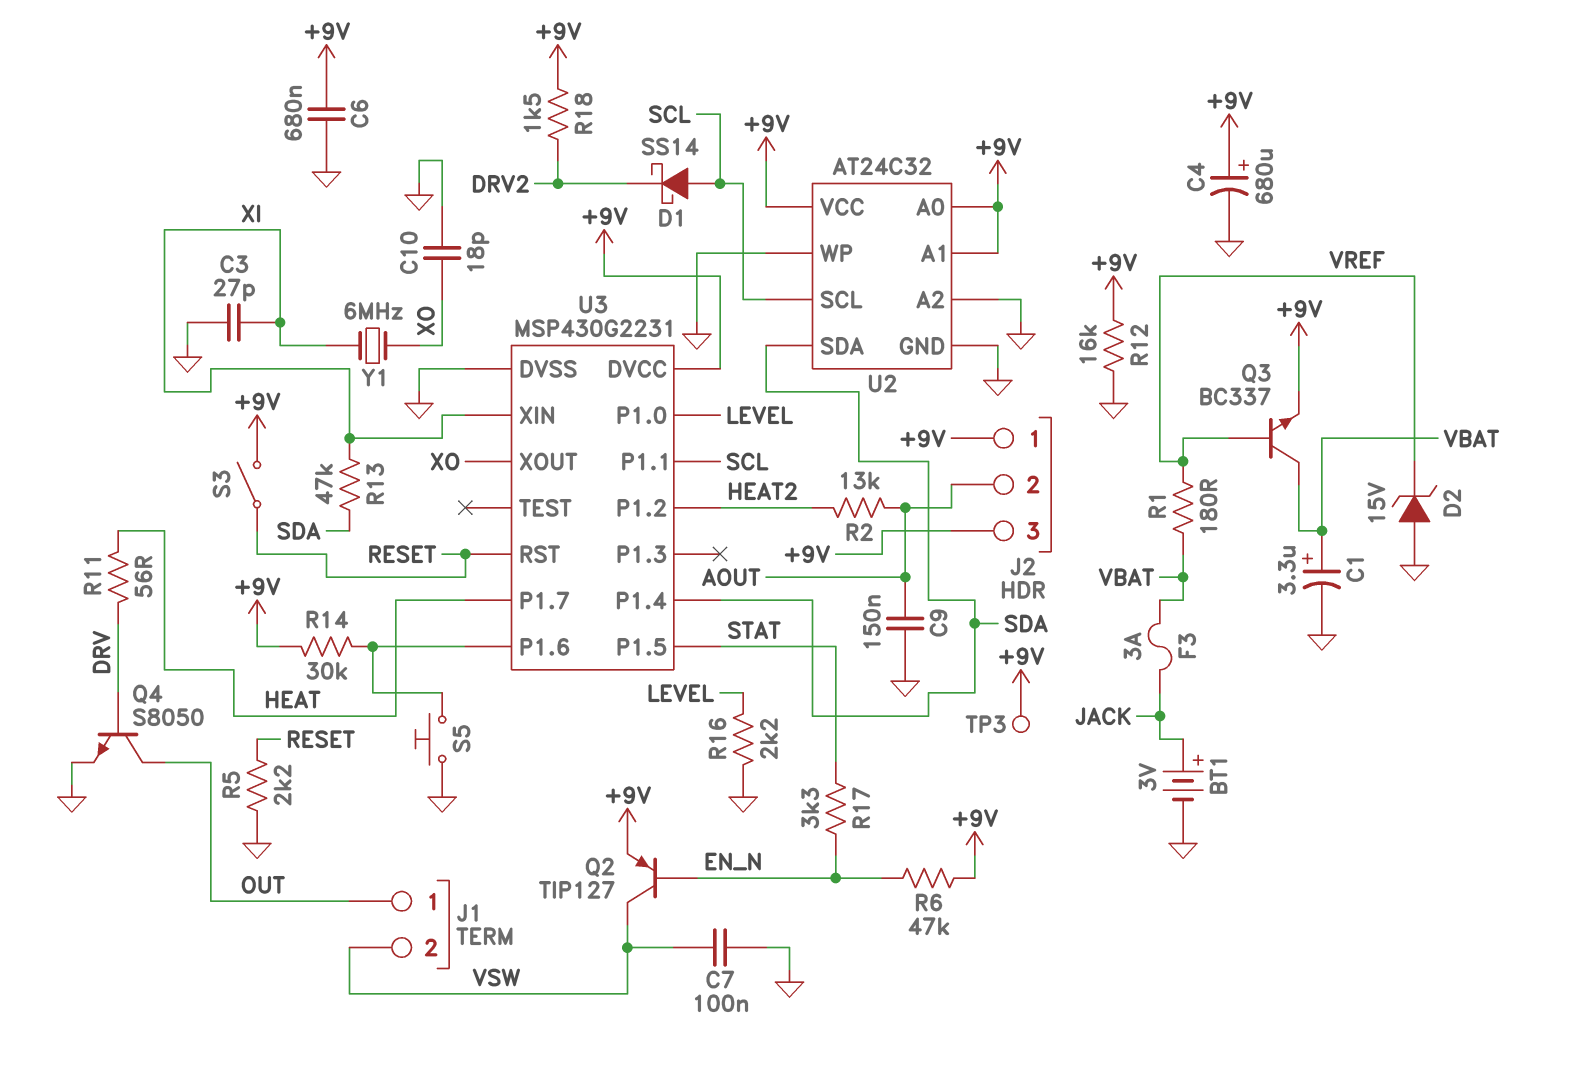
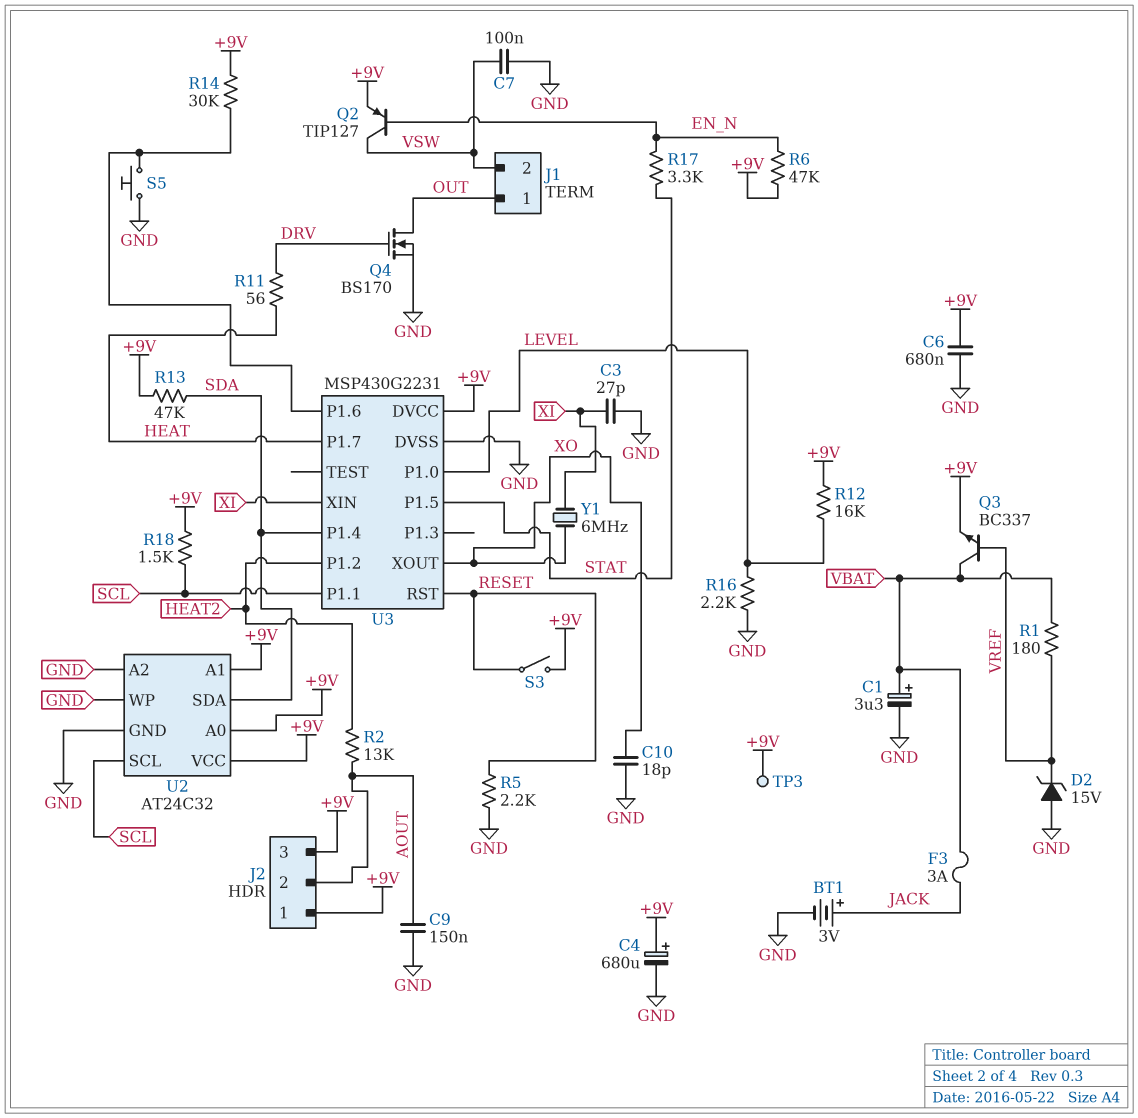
D1: schottky SS14 (A SCL, K DRV2) -> none
Q4: NPN S8050 (B DRV, C OUT, E GND) -> NMOS BS170 (G DRV, D OUT, S GND)
R12: 16k (+9V, GND) -> 16k (+9V, LEVEL)
R13: 47k (SDA, XI) -> 47k (+9V, SDA)
R18: 1.5k (+9V, DRV2) -> 1.5k (+9V, SCL)

